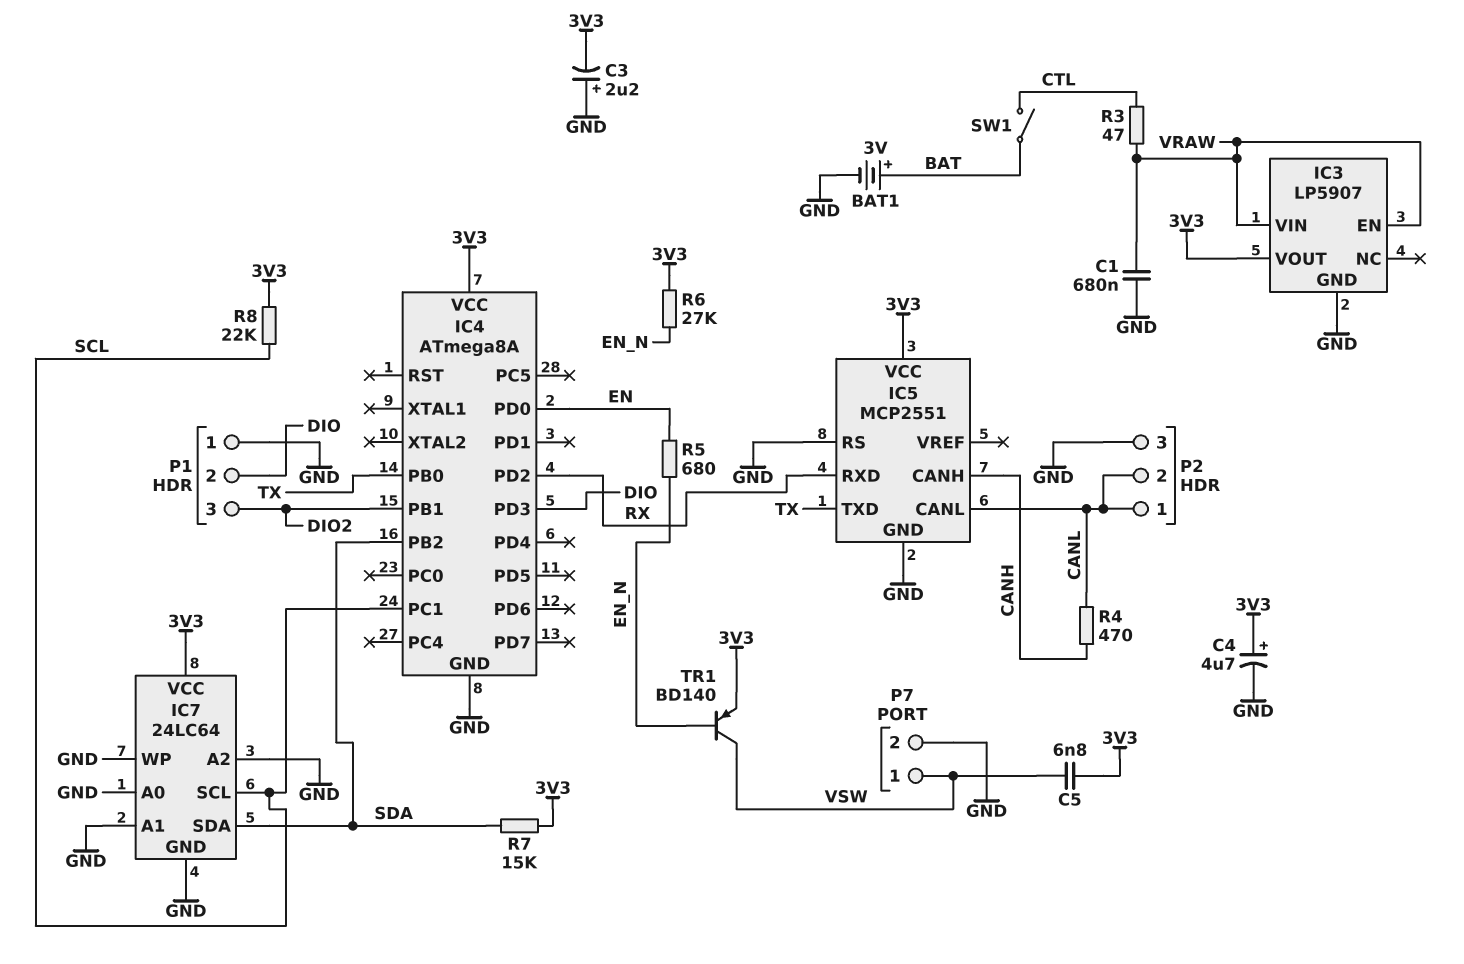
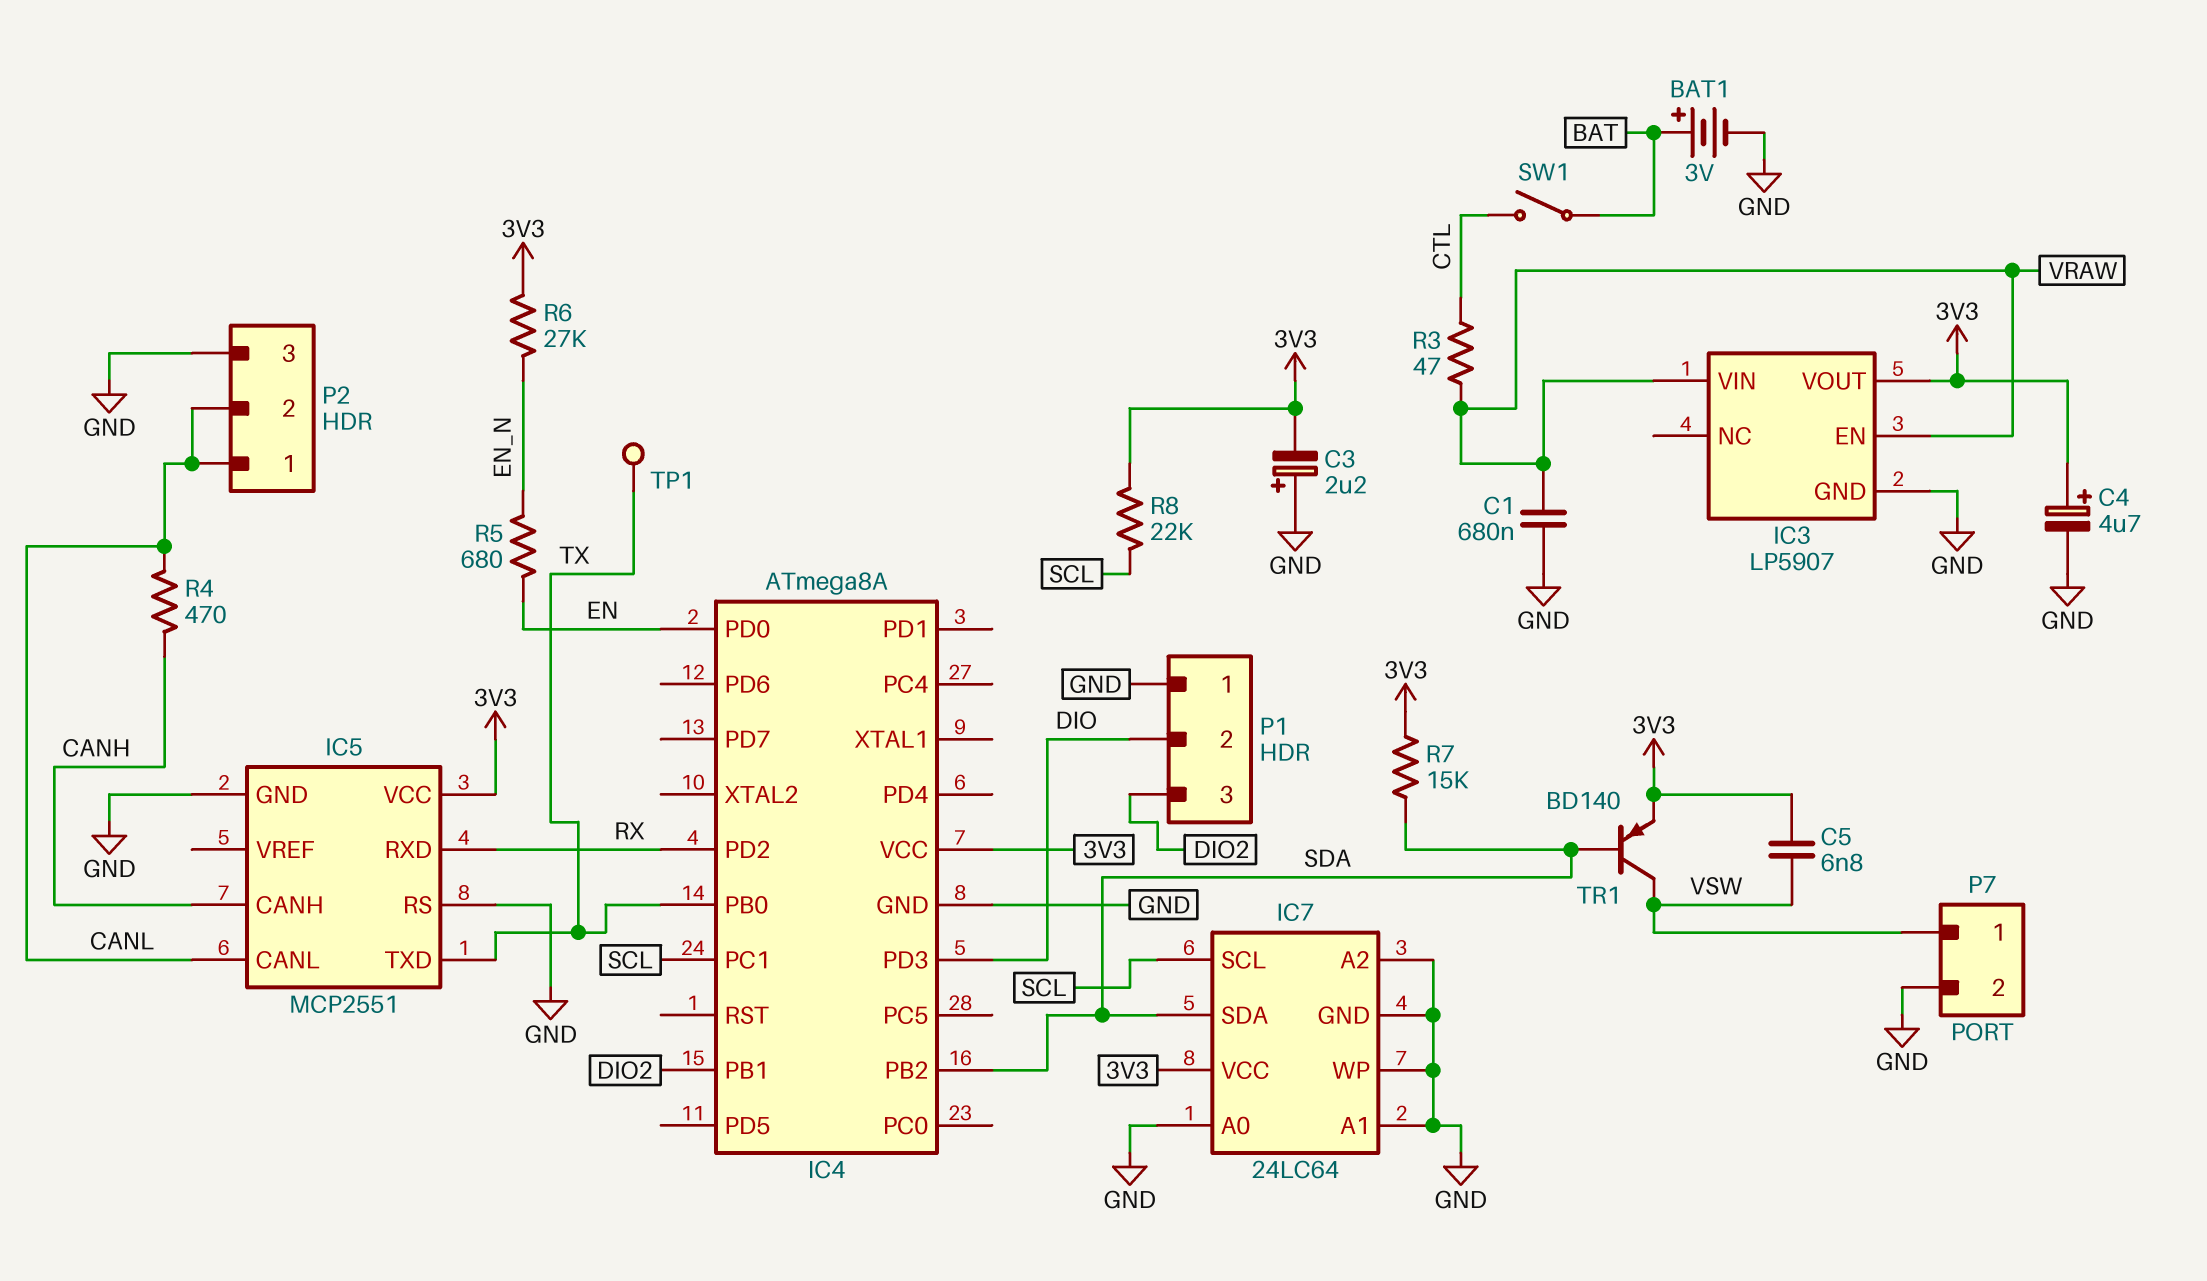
TP1: none -> test point (TX)
TR1: PNP BD140 (B EN_N, C VSW, E 3V3) -> PNP BD140 (B SDA, C VSW, E 3V3)

